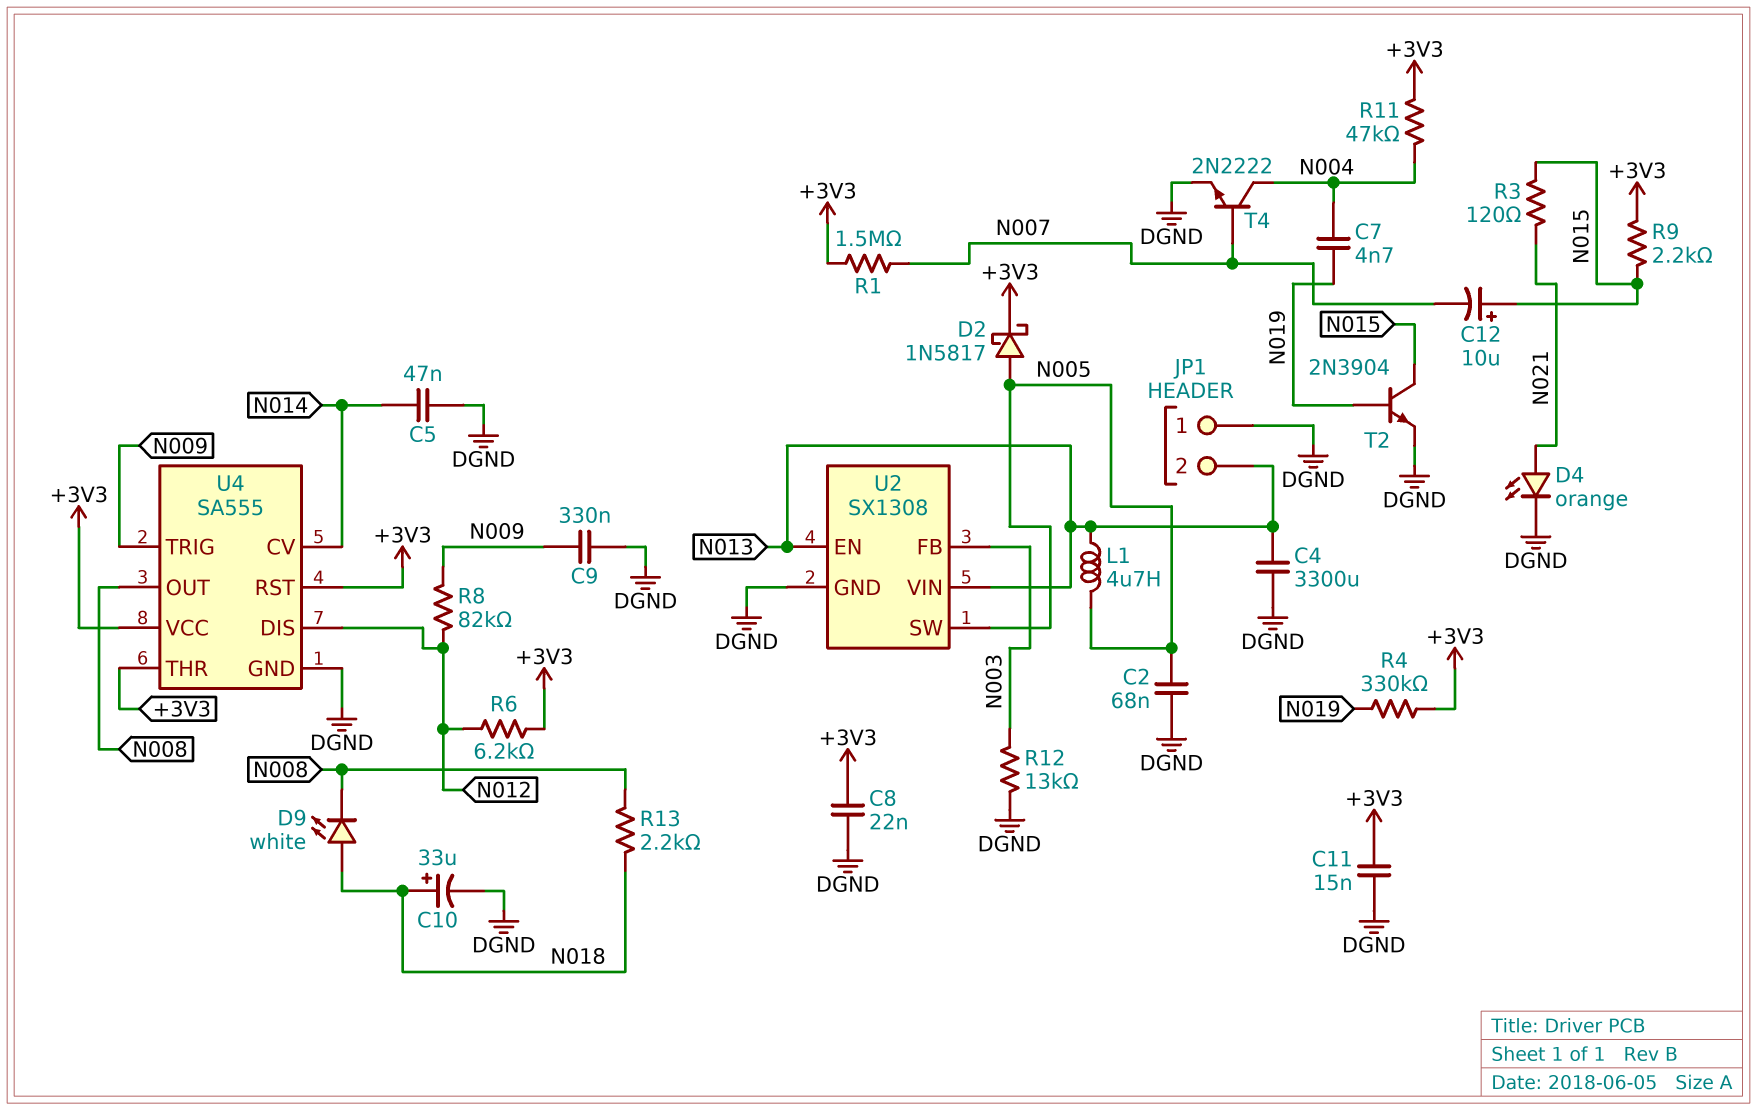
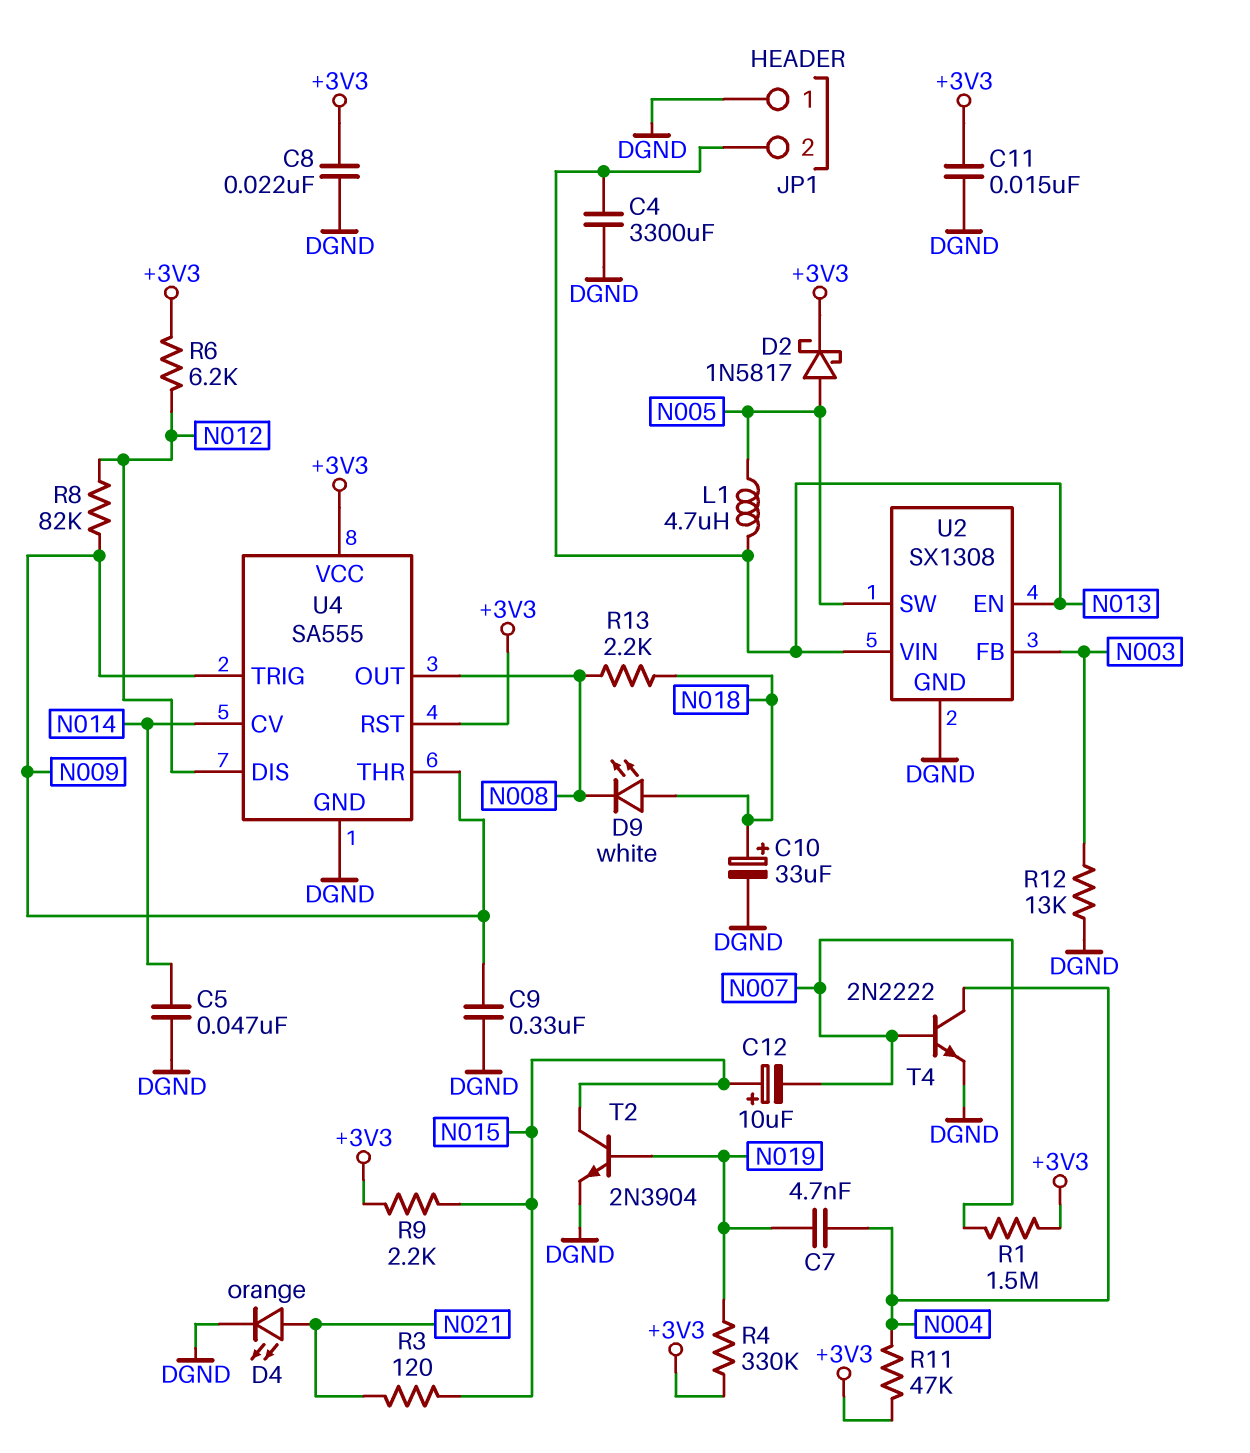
C2: 68nF (DGND, N005) -> none
U4 pin THR: +3V3 -> N009

